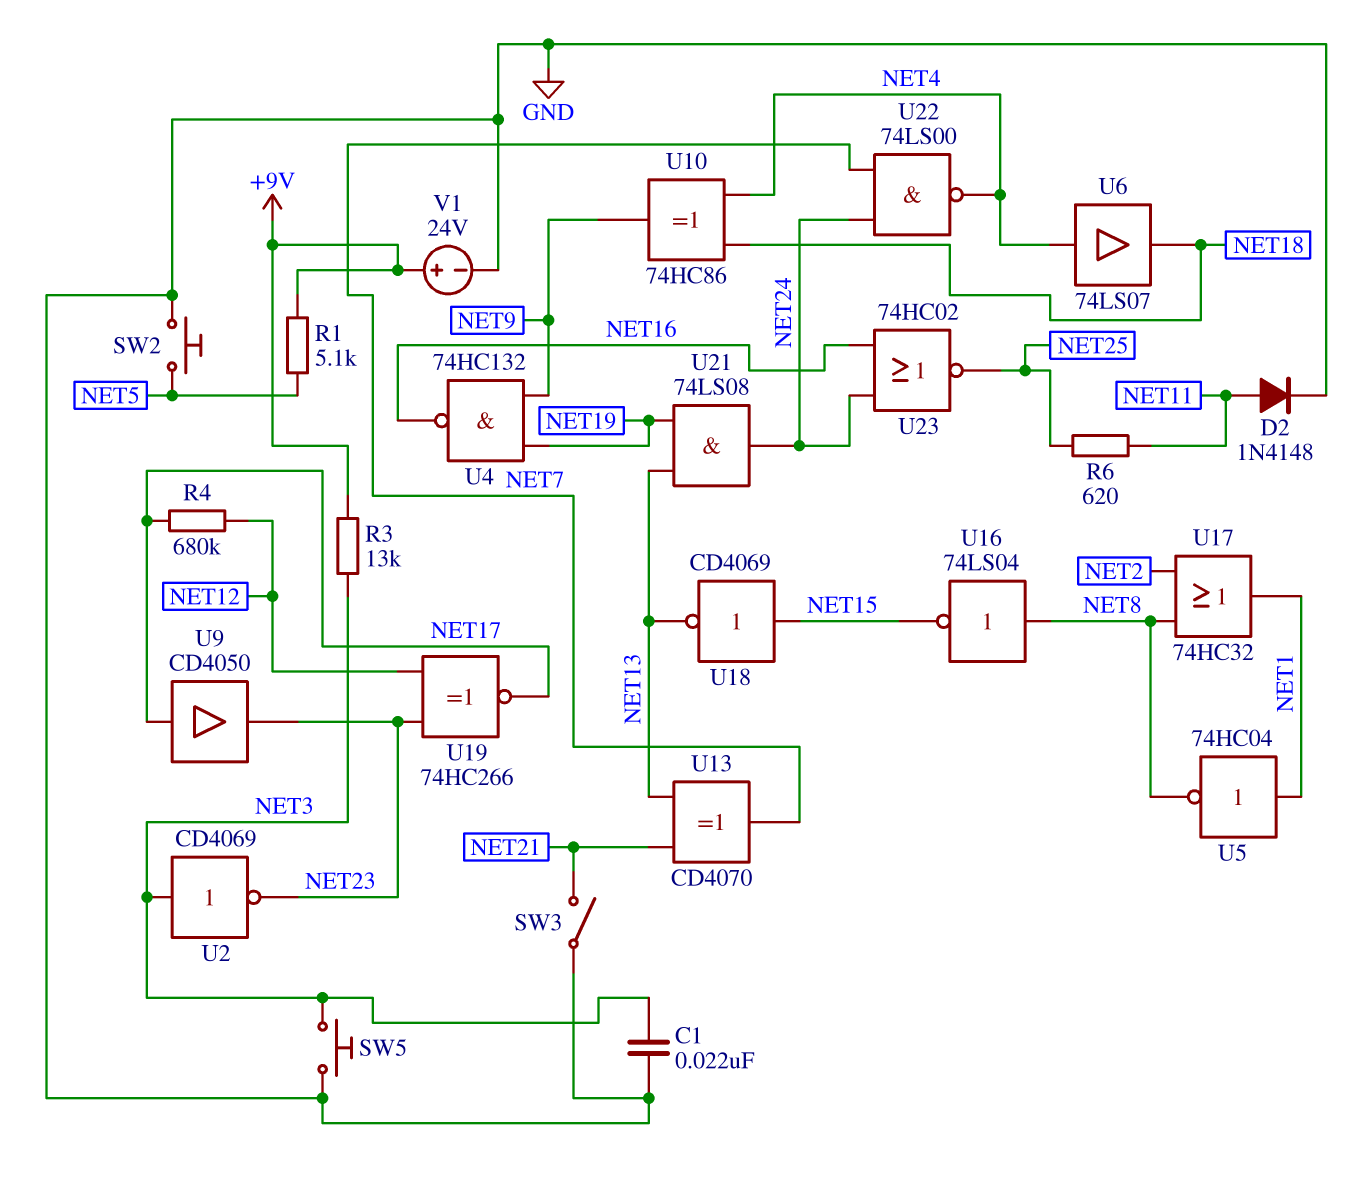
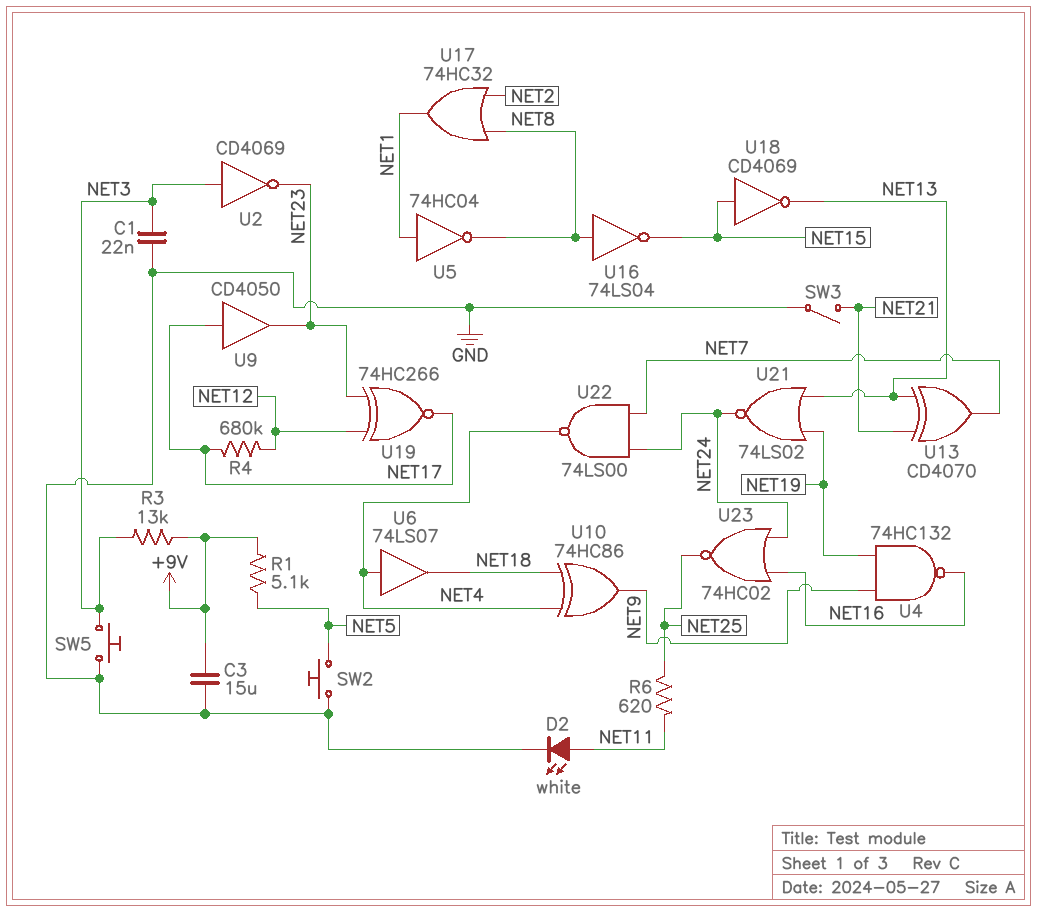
C3: none -> 15uF (+9V, GND)
D2: diode 1N4148 (A NET11, K GND) -> LED white (A NET11, K GND)
U21: AND 74LS08 (in NET13, in NET19, out NET24) -> NOR 74LS02 (in NET13, in NET19, out NET24)
V1: 24V (plus +9V, minus GND) -> none

